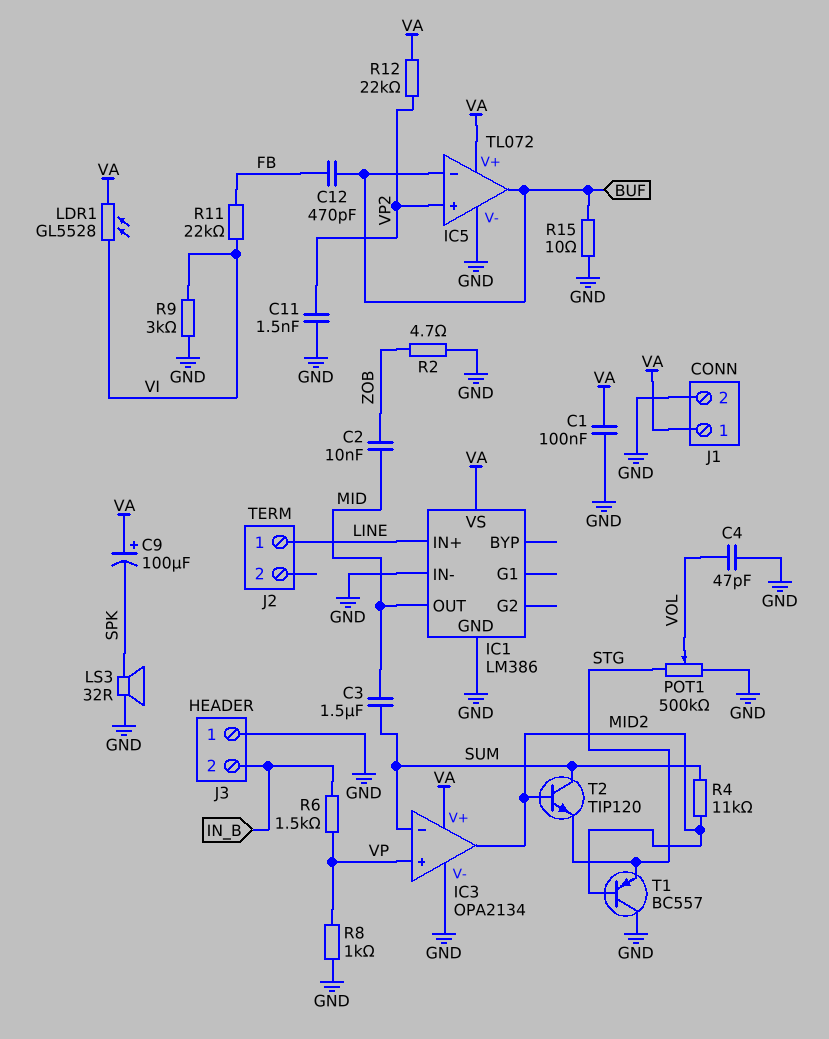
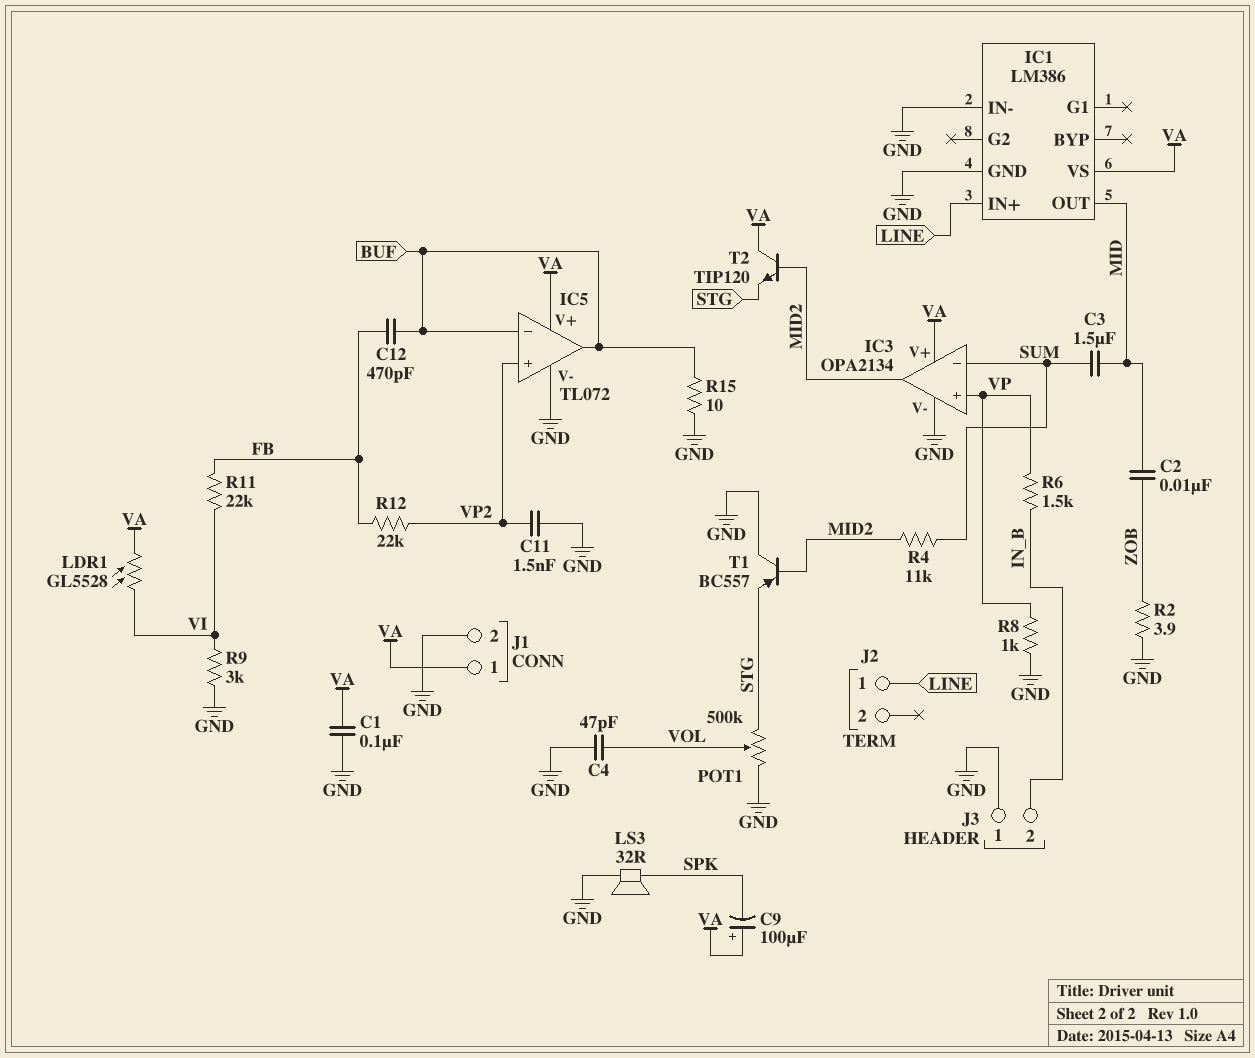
R2: 4.7 (GND, ZOB) -> 3.9 (GND, ZOB)
R12: 22k (VA, VP2) -> 22k (FB, VP2)
T2: NPN TIP120 (B MID2, C SUM, E STG) -> NPN TIP120 (B MID2, C VA, E STG)

